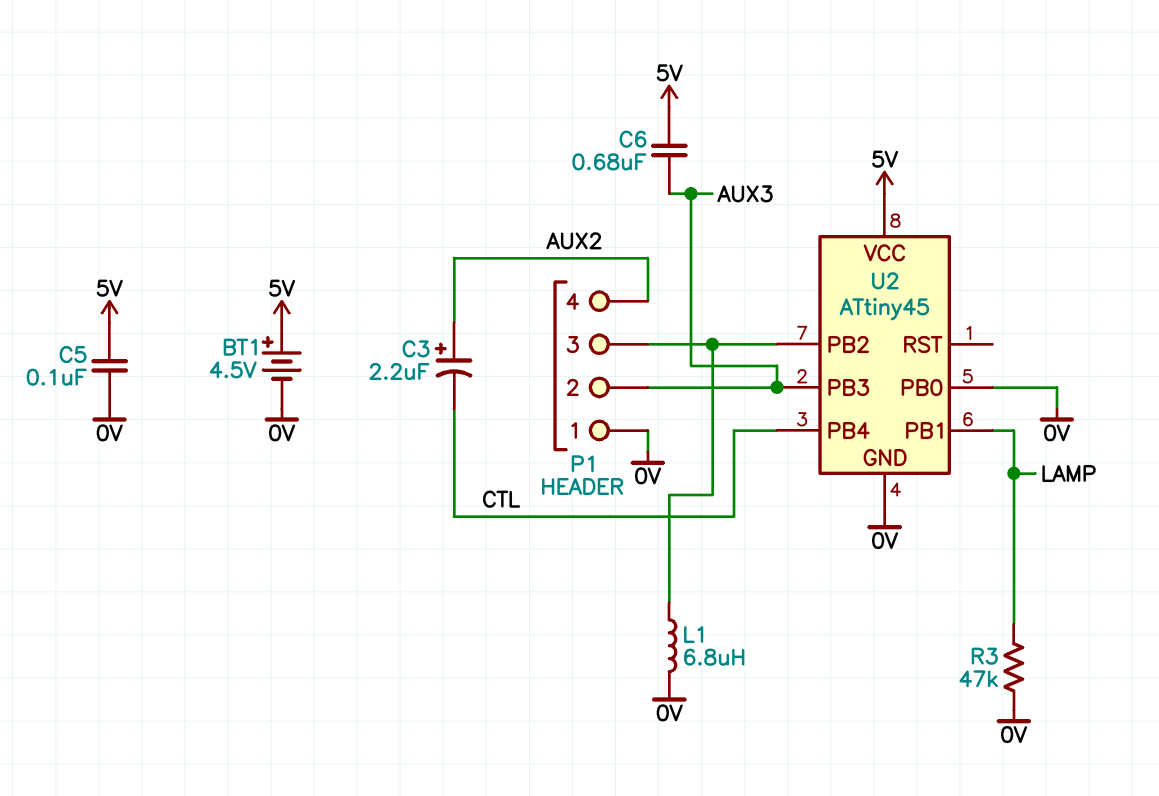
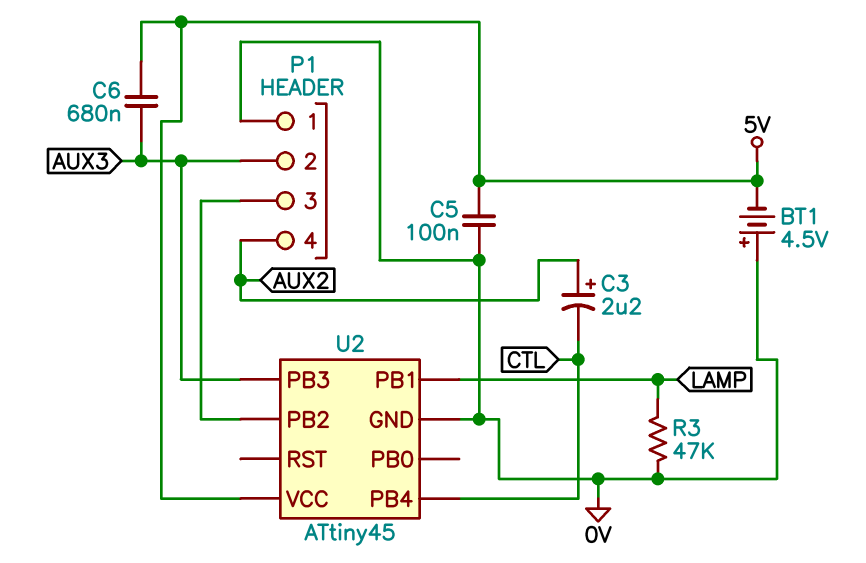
BT1: 4.5V (plus 5V, minus 0V) -> 4.5V (plus 0V, minus 5V)
L1: 6.8uH (0V, P1/3) -> none
U2 pin PB0: 0V -> none

